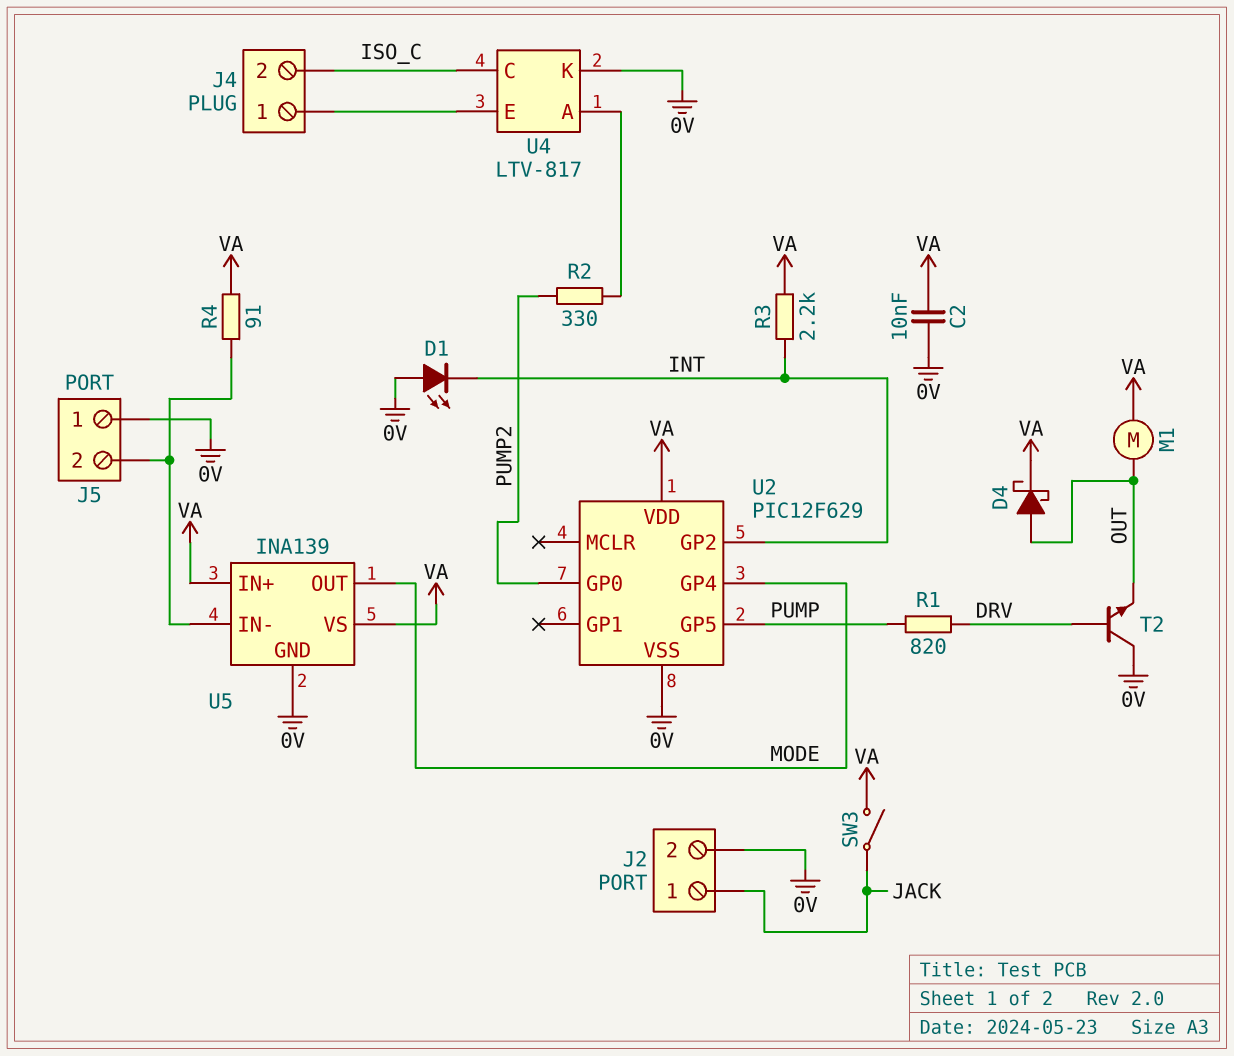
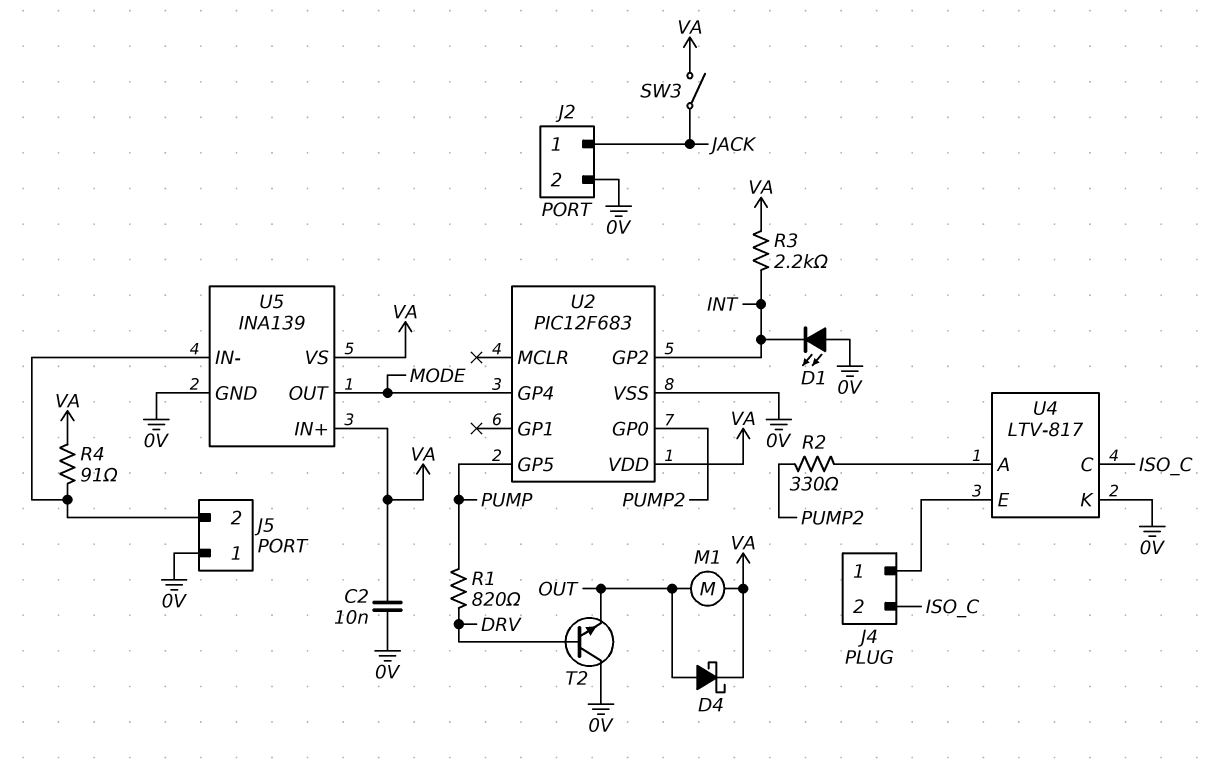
U2: PIC12F629 -> PIC12F683

